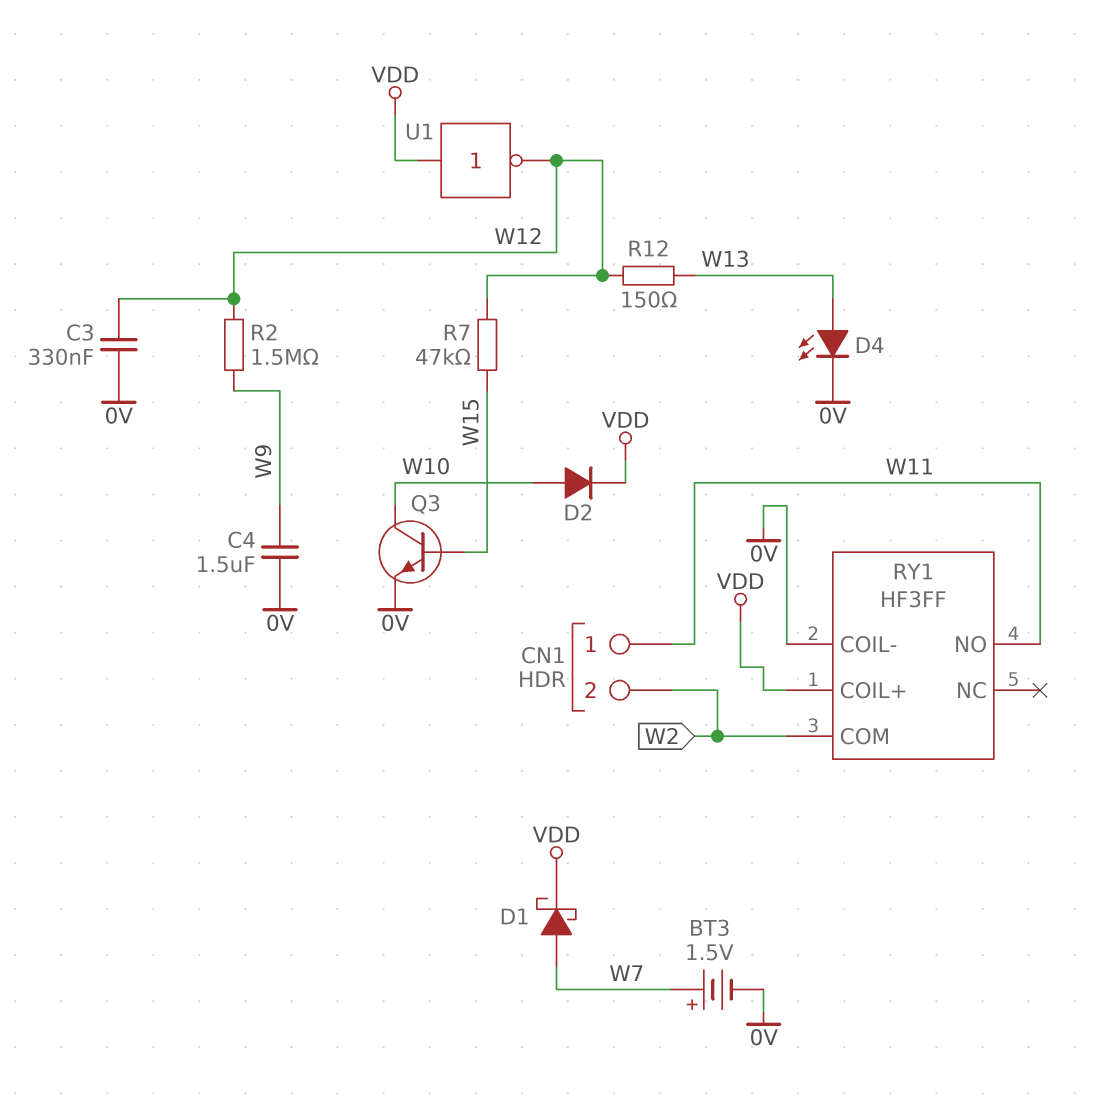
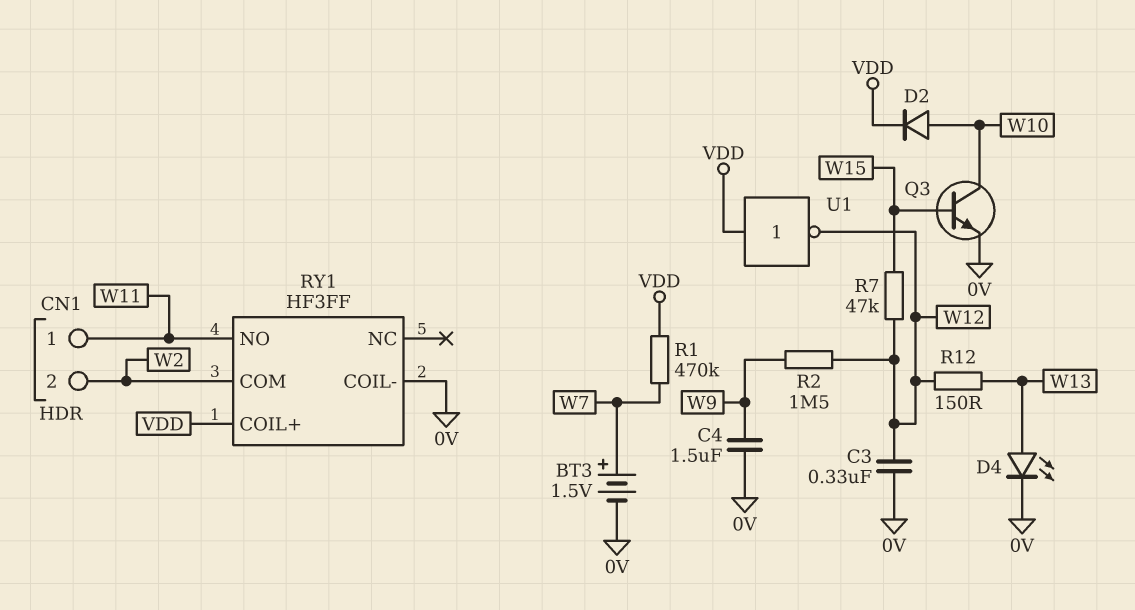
D1: schottky (A W7, K VDD) -> none
R1: none -> 470k (VDD, W7)

